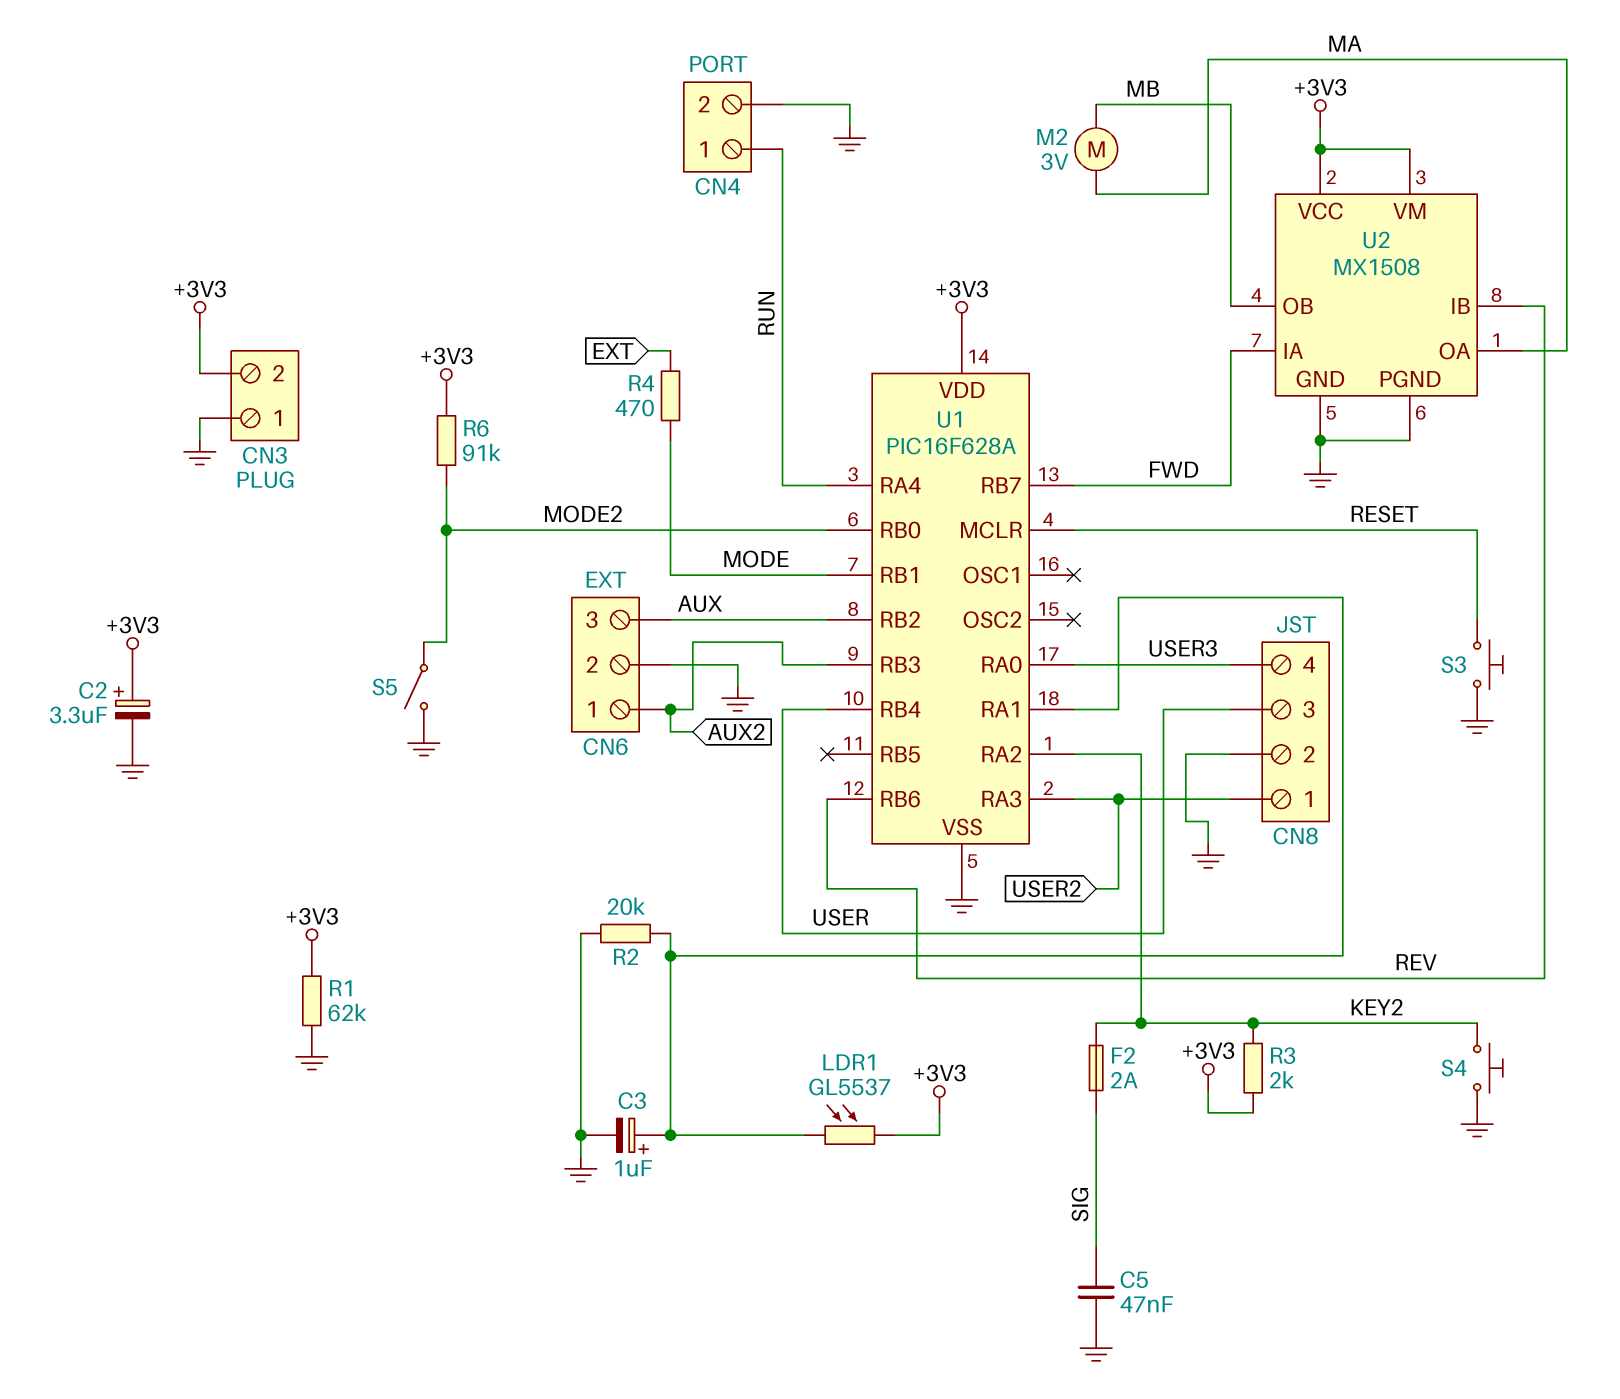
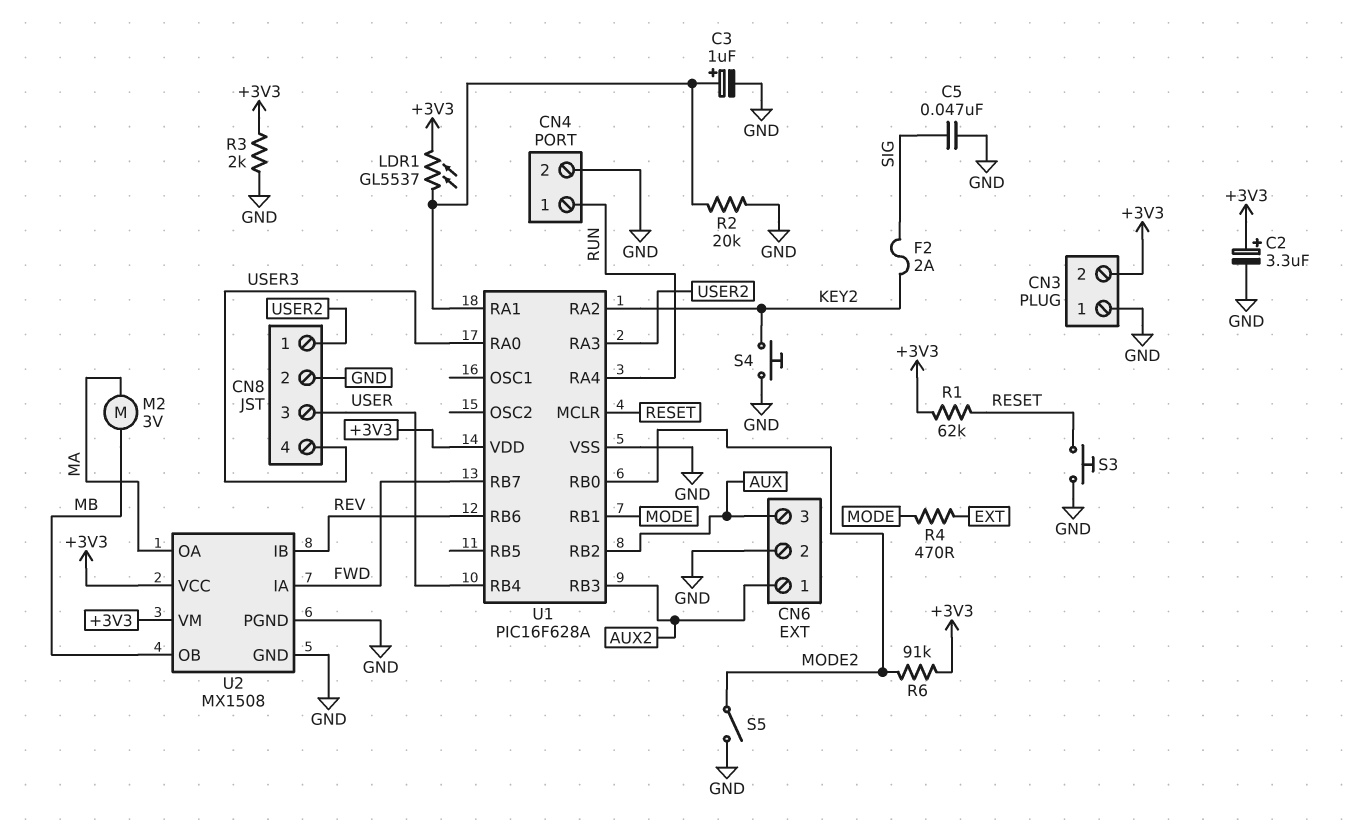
R1: 62k (+3V3, GND) -> 62k (+3V3, RESET)
R3: 2k (+3V3, KEY2) -> 2k (+3V3, GND)

